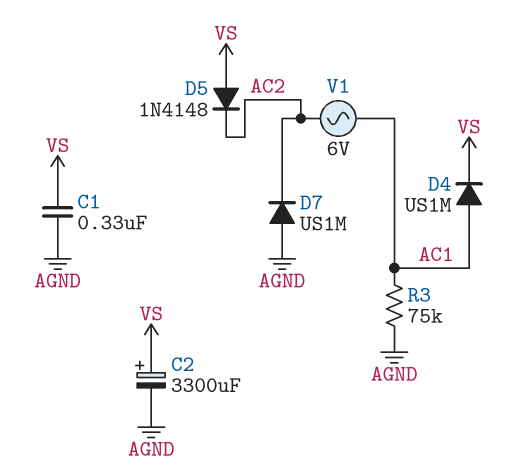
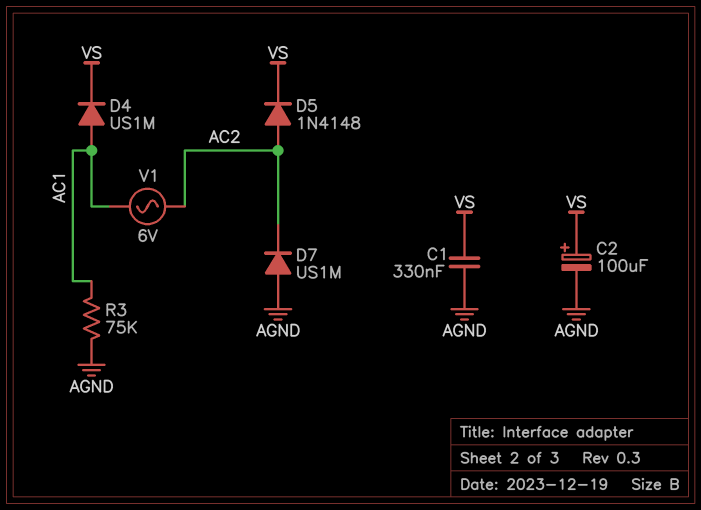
C2: 3300uF (plus VS, minus AGND) -> 100uF (plus VS, minus AGND)
D5: diode 1N4148 (A VS, K AC2) -> diode 1N4148 (A AC2, K VS)

